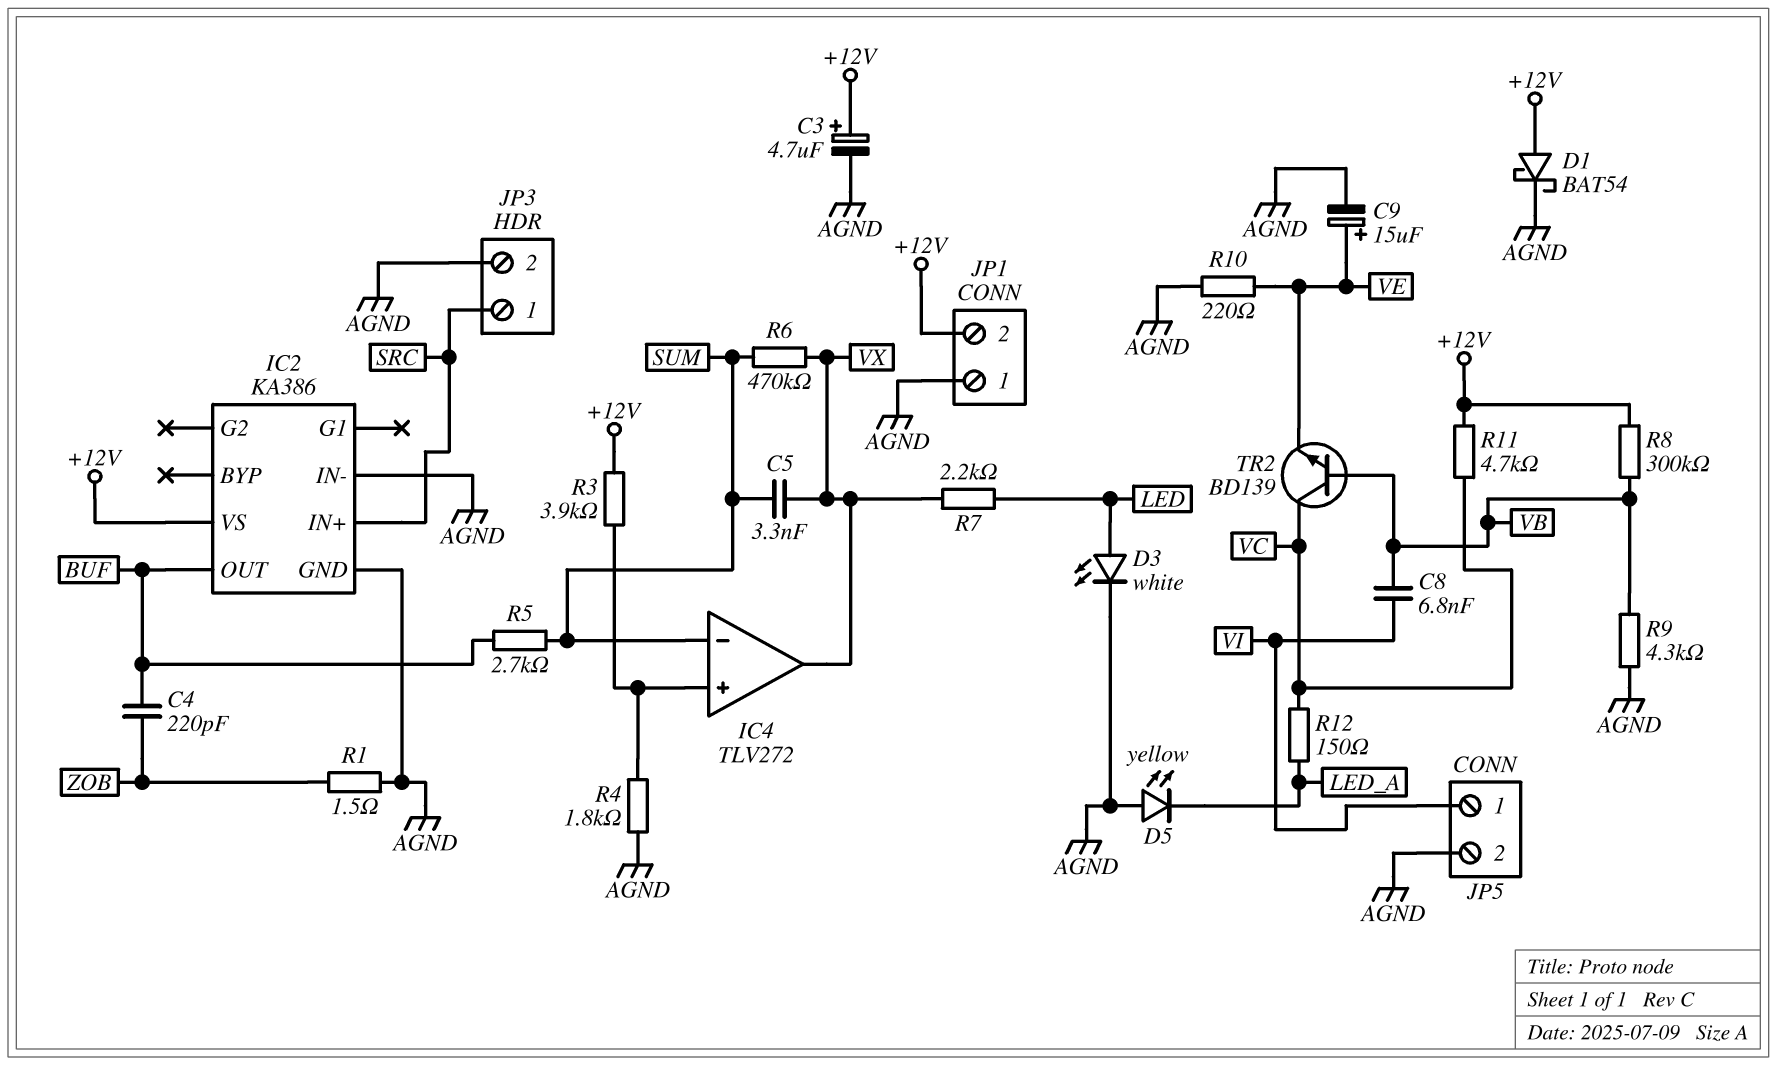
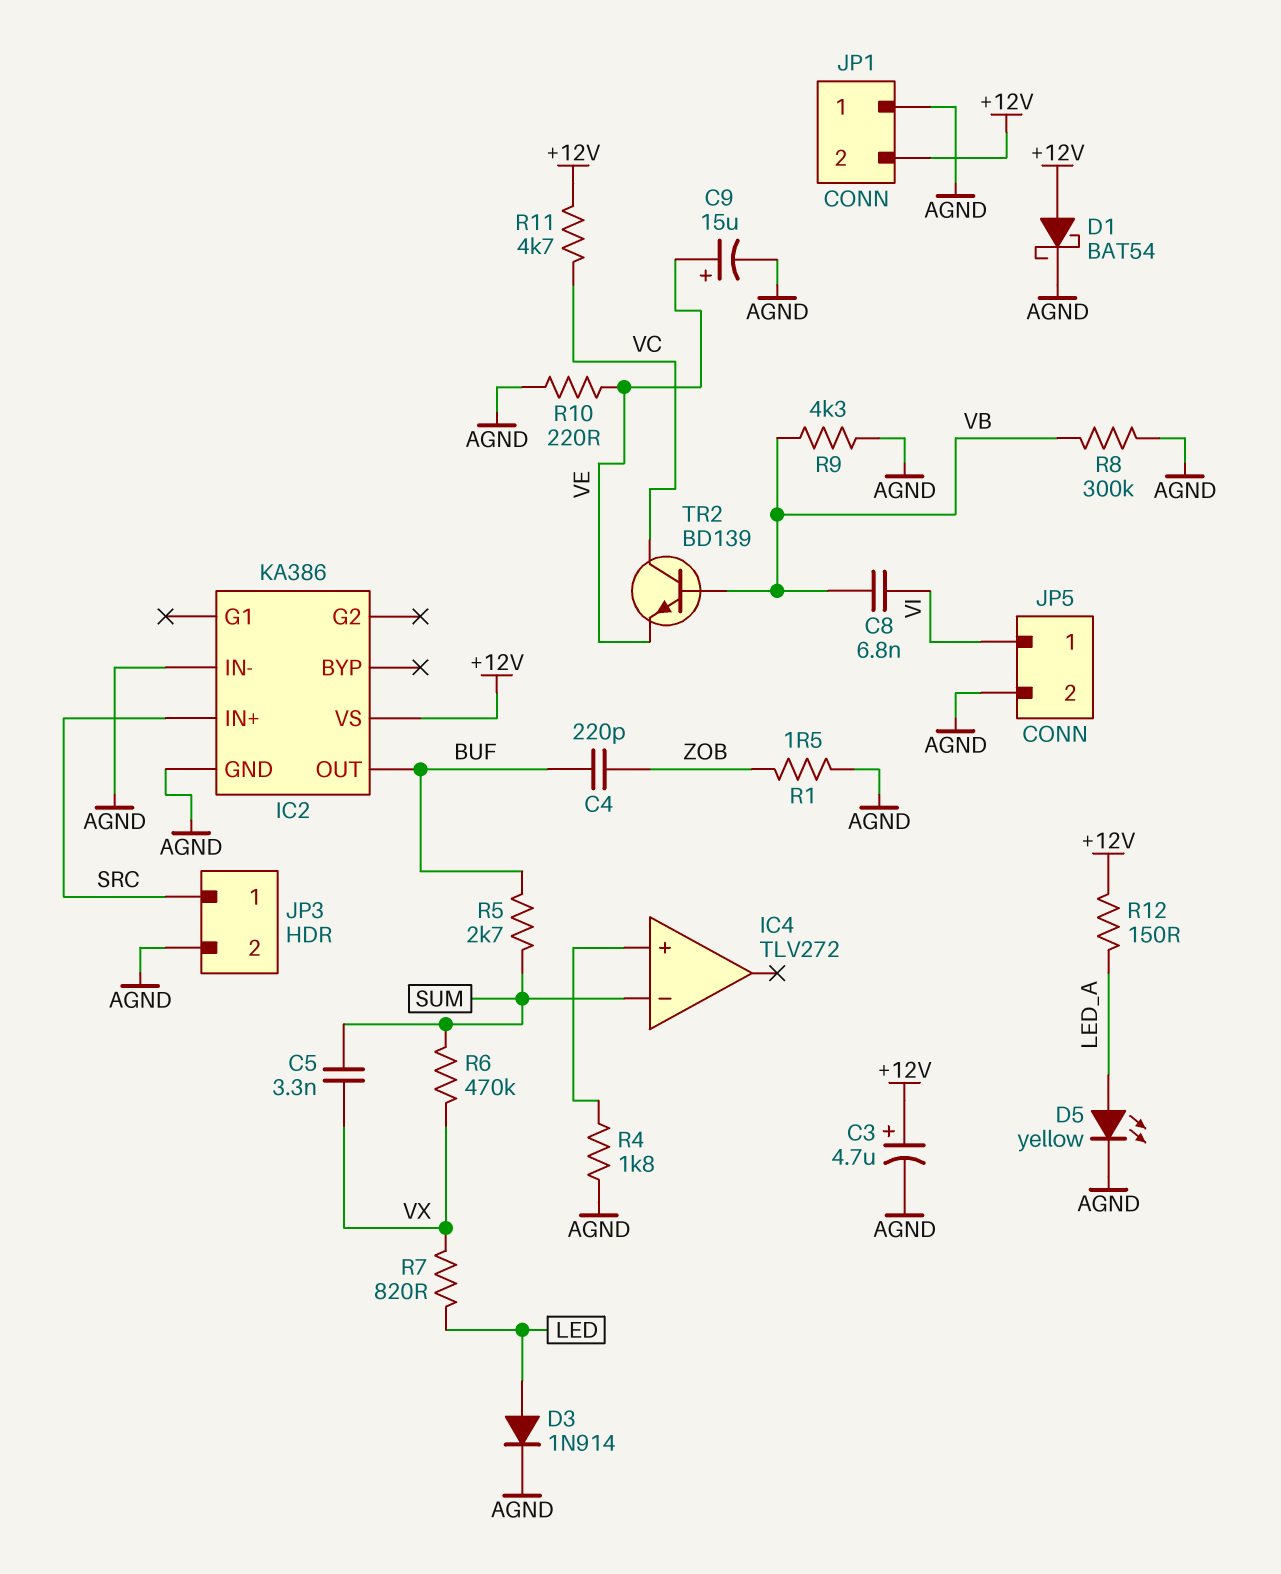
D3: LED white (A LED, K AGND) -> diode 1N914 (A LED, K AGND)
D5: LED yellow (A AGND, K LED_A) -> LED yellow (A LED_A, K AGND)
IC4 pin out: VX -> none
R3: 3.9k (+12V, IC4/in+) -> none
R7: 2.2k (LED, VX) -> 820 (LED, VX)
R8: 300k (+12V, VB) -> 300k (AGND, VB)
R12: 150 (LED_A, VC) -> 150 (+12V, LED_A)

